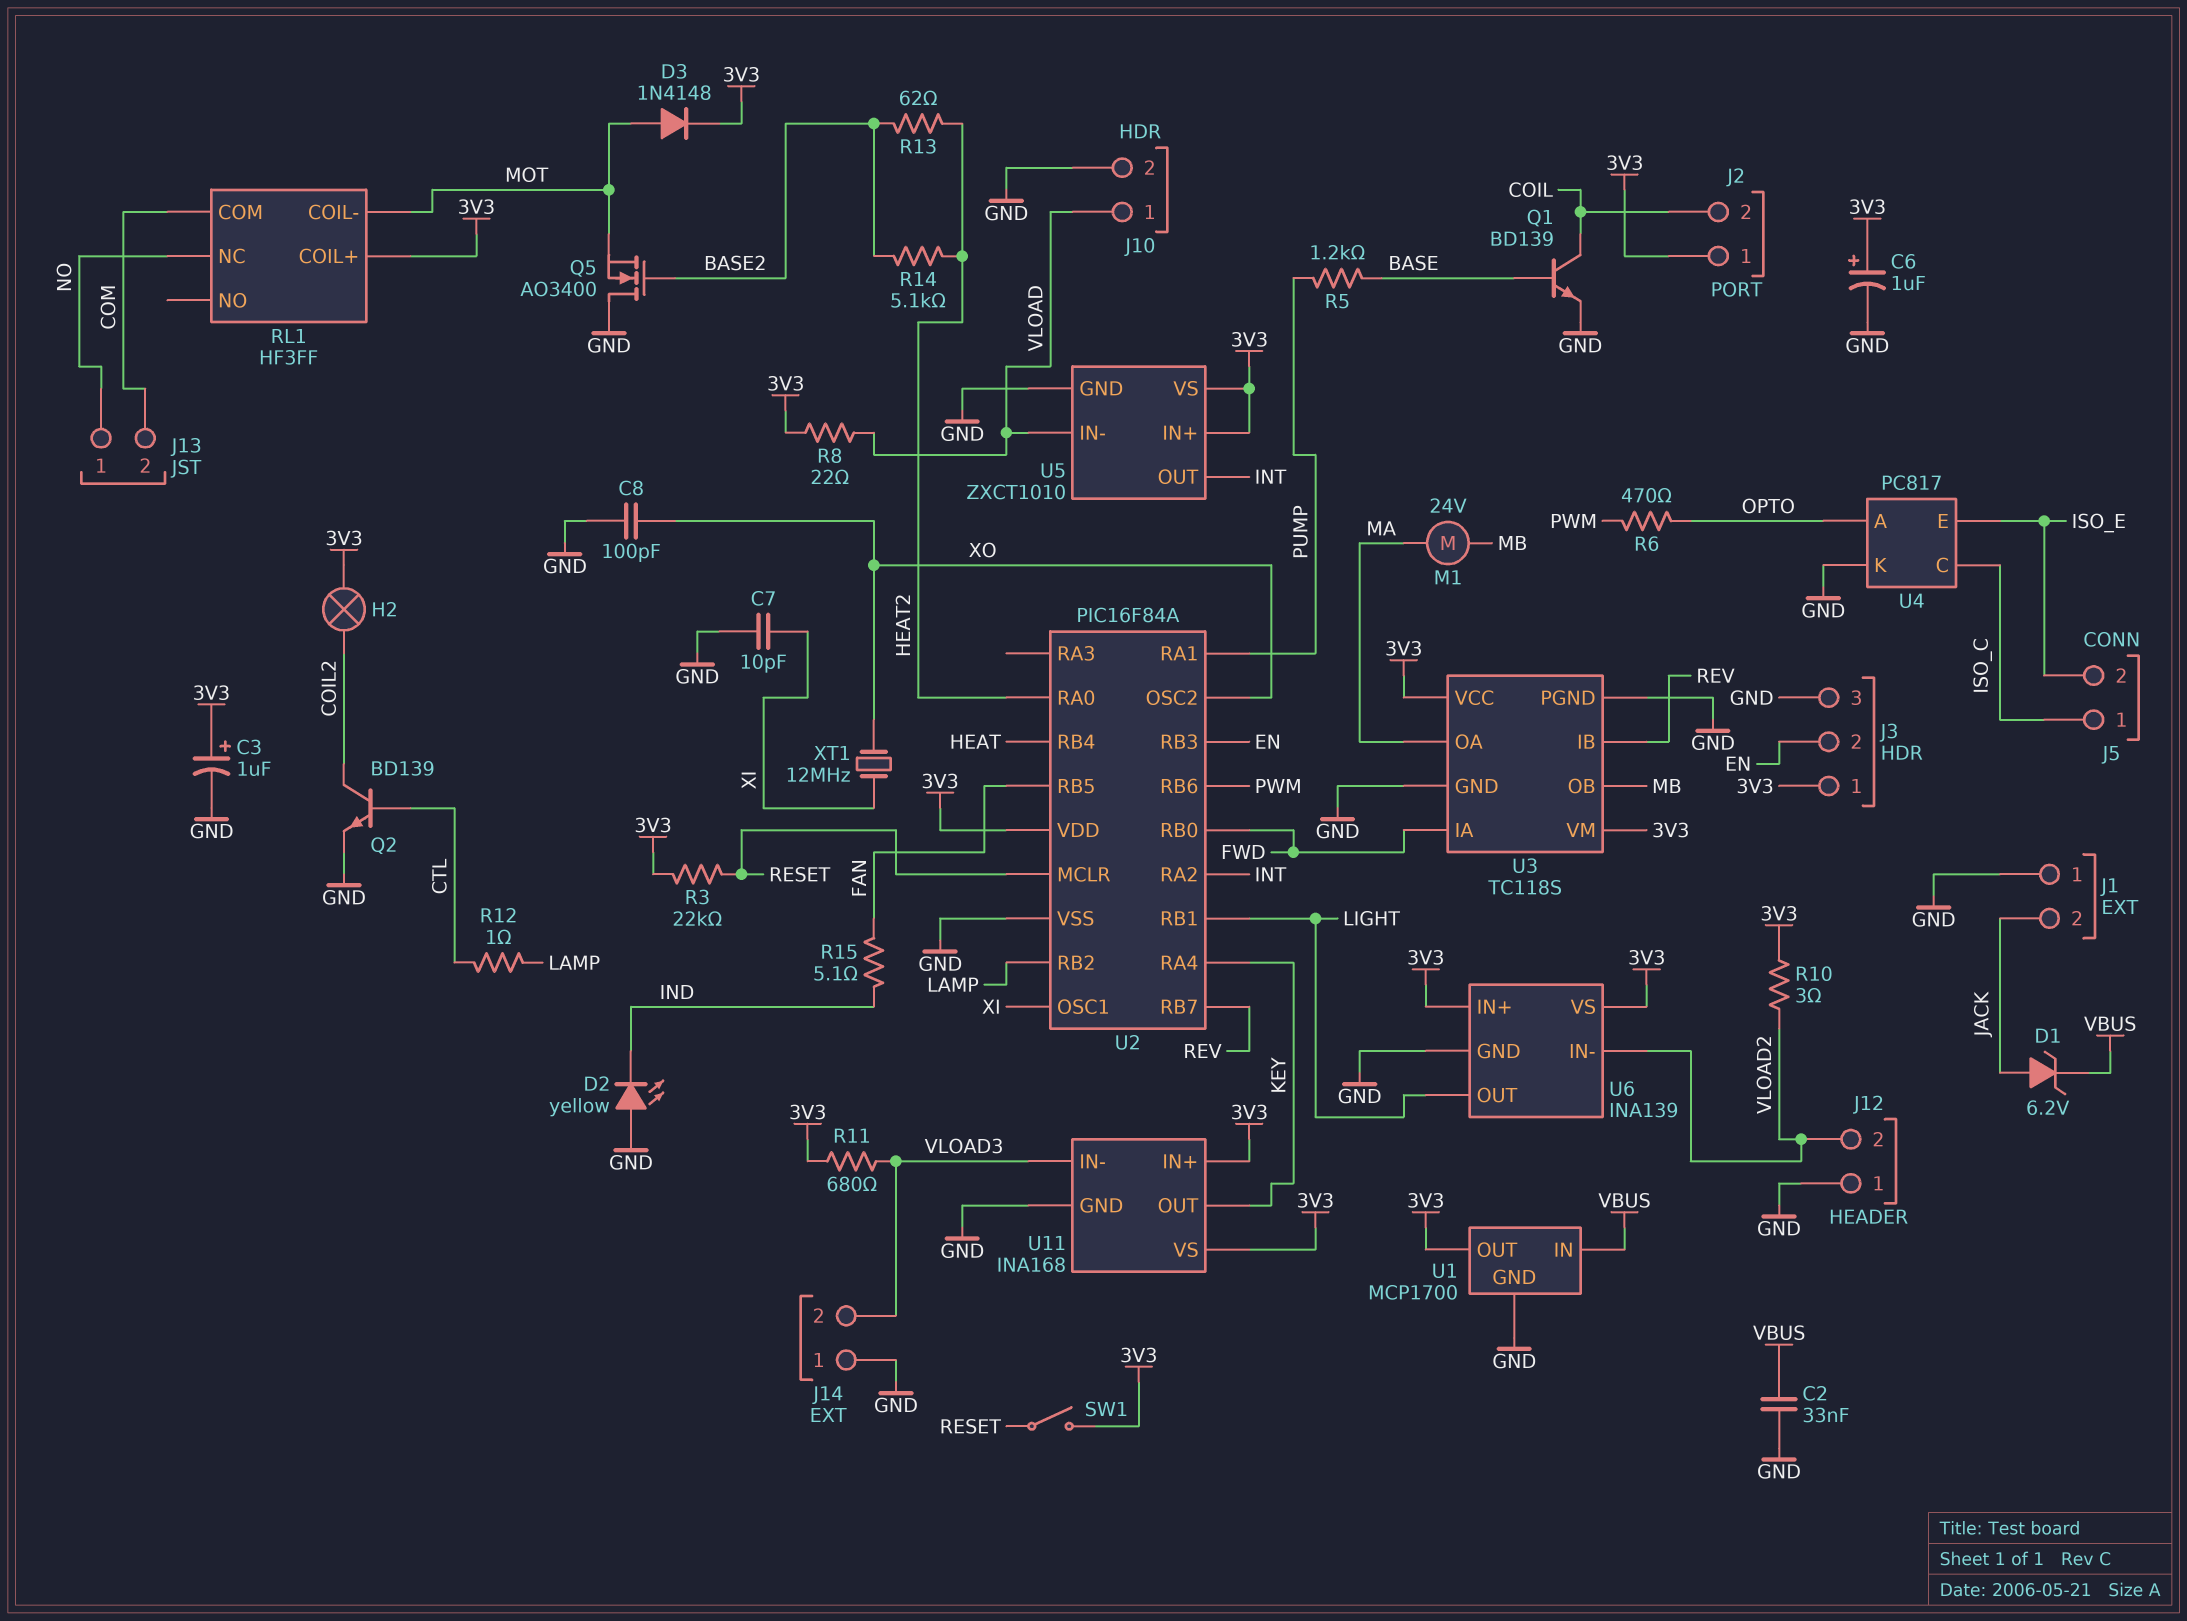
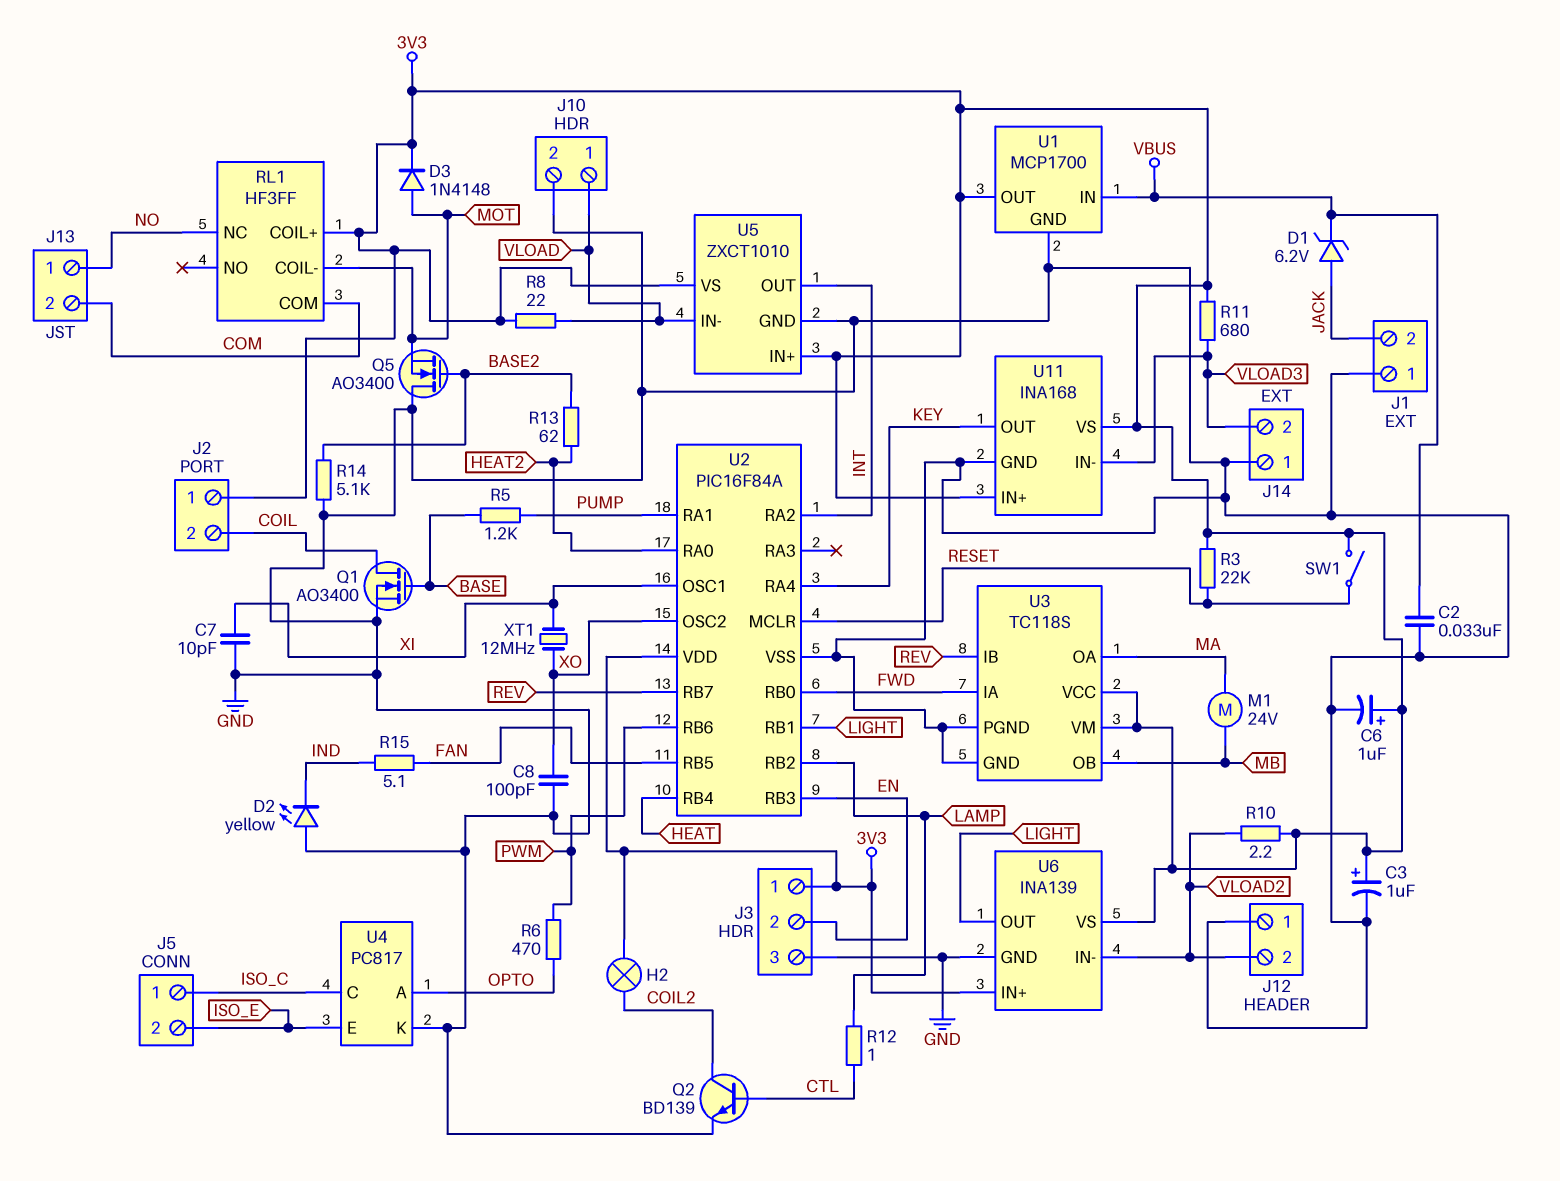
Q1: NPN BD139 (B BASE, C COIL, E GND) -> NMOS AO3400 (G BASE, D COIL, S GND)
R10: 3 (3V3, VLOAD2) -> 2.2 (3V3, VLOAD2)
R14: 5.1k (BASE2, HEAT2) -> 5.1k (BASE2, GND)

